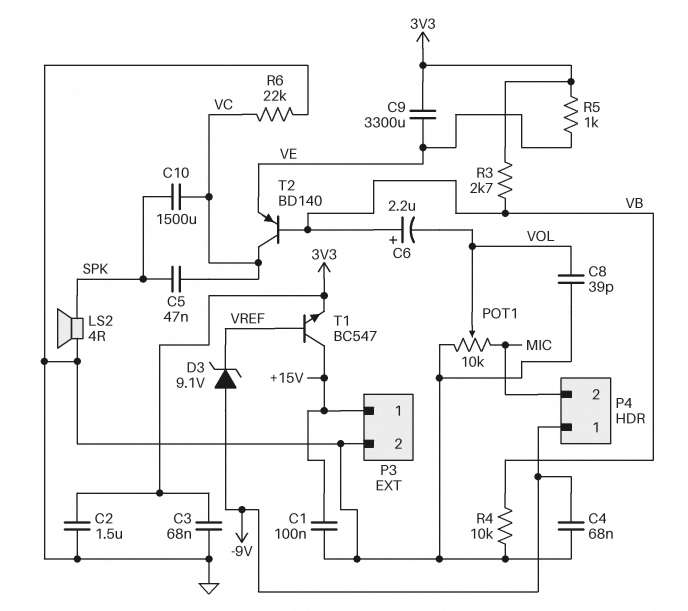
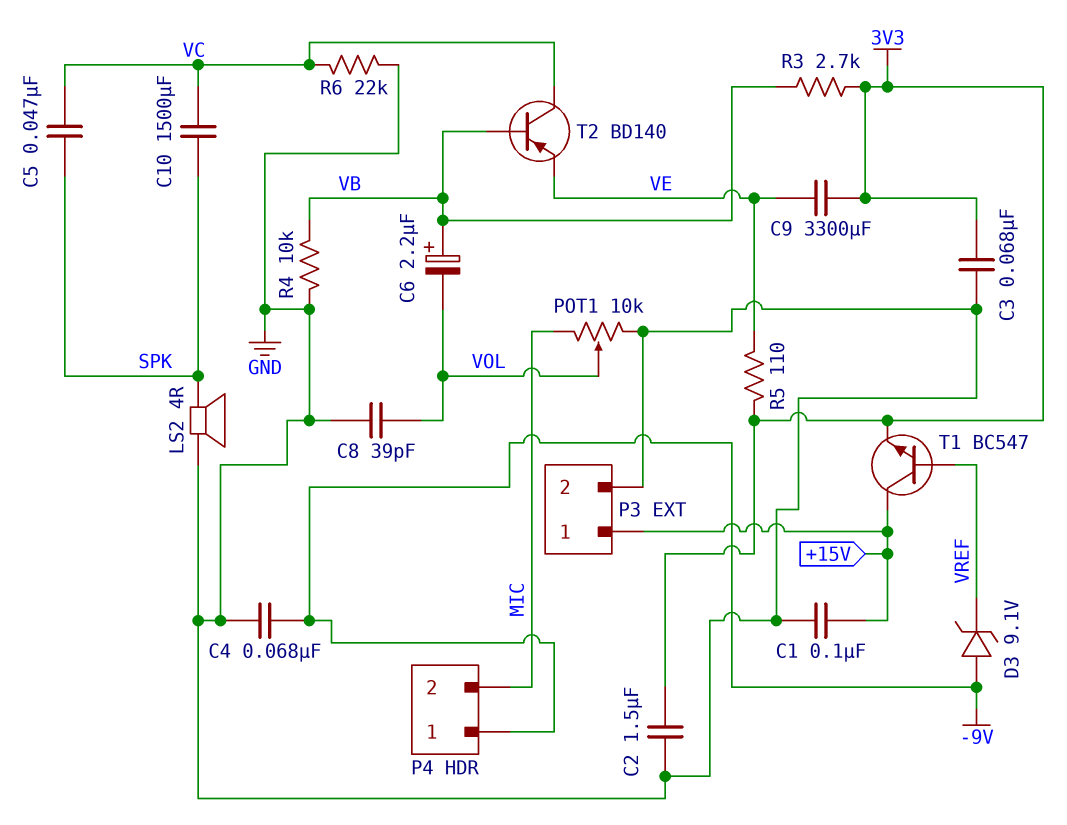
R5: 1k (3V3, VE) -> 110 (3V3, VE)

